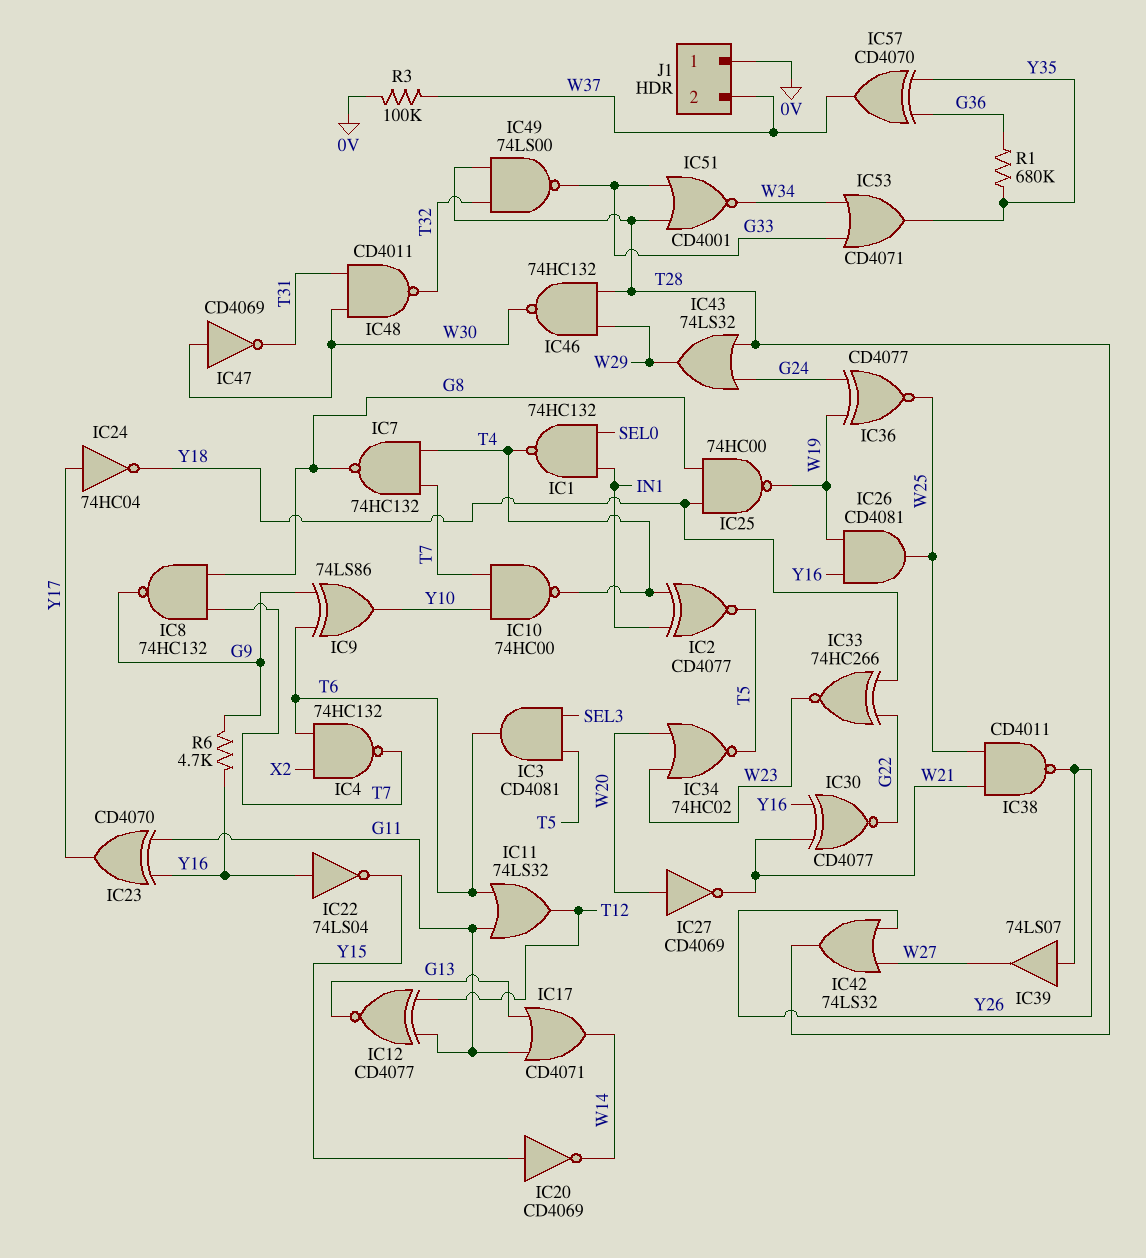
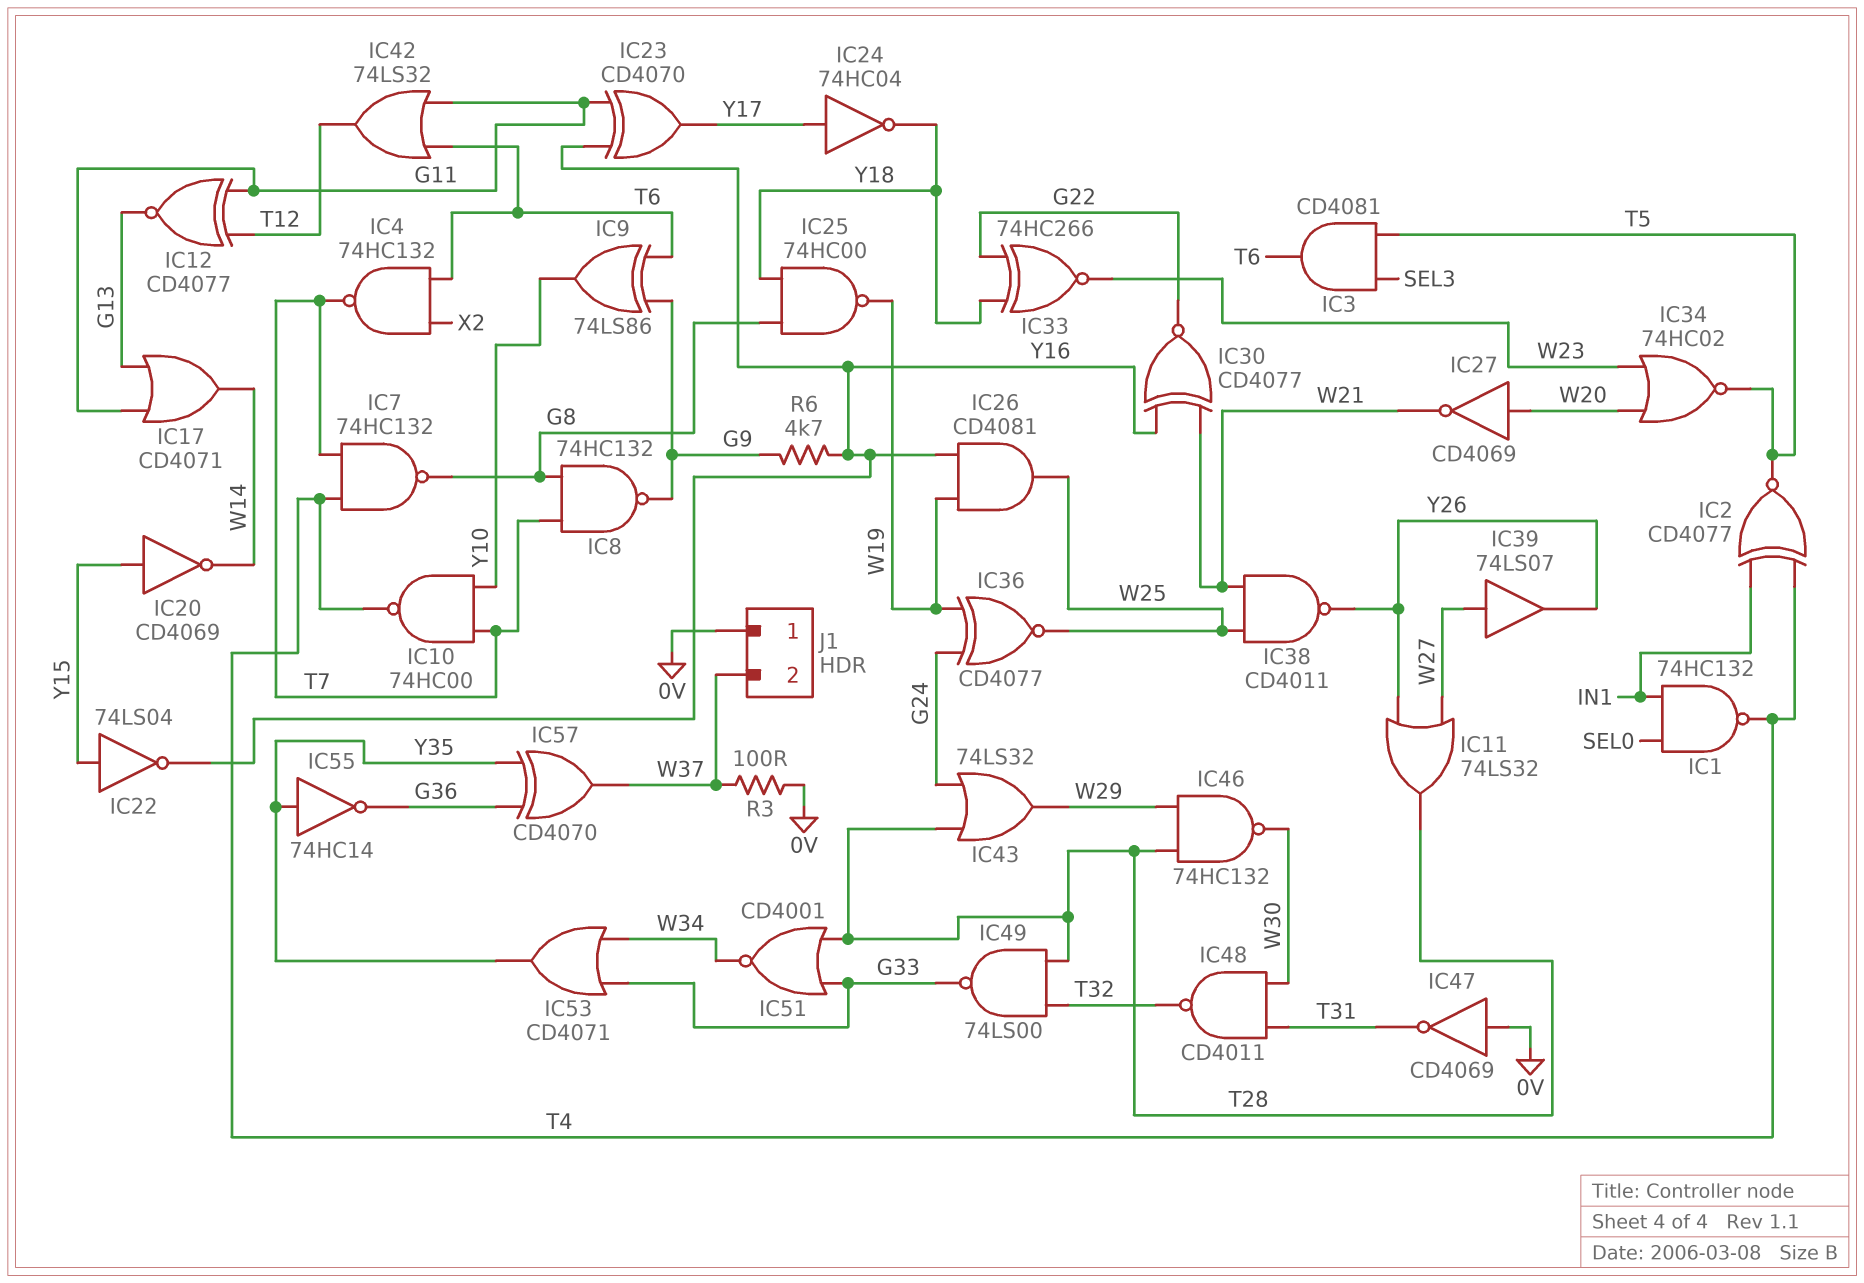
IC11: OR 74LS32 (in G11, in T6, out T12) -> OR 74LS32 (in W27, in Y26, out T28)
IC22: NOT 74LS04 (in Y16, out Y15) -> NOT 74LS04 (in Y15, out Y16)
IC39: buffer 74LS07 (in Y26, out W27) -> buffer 74LS07 (in W27, out Y26)
IC42: OR 74LS32 (in W27, in Y26, out T28) -> OR 74LS32 (in G11, in T6, out T12)
IC47: NOT CD4069 (in W30, out T31) -> NOT CD4069 (in 0V, out T31)
IC55: none -> NOT 74HC14 (in Y35, out G36)
R1: 680k (G36, Y35) -> none
R3: 100k (0V, W37) -> 100 (0V, W37)

